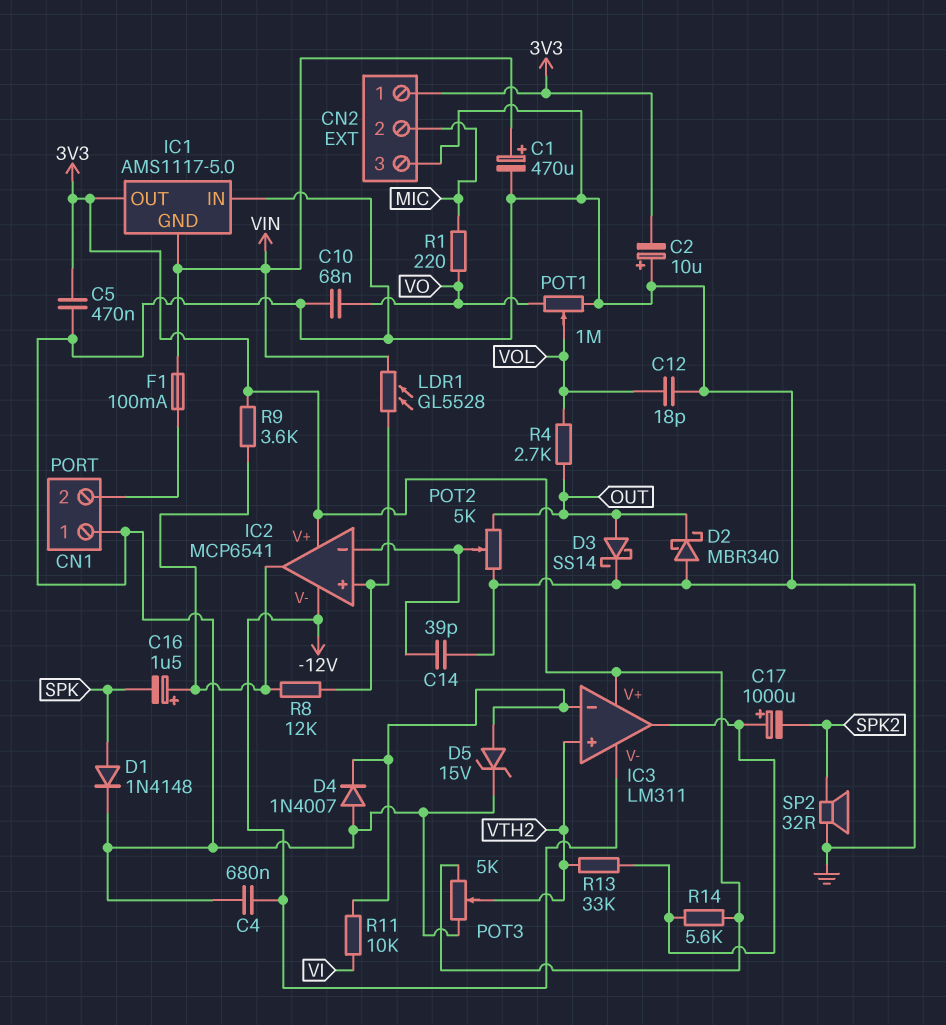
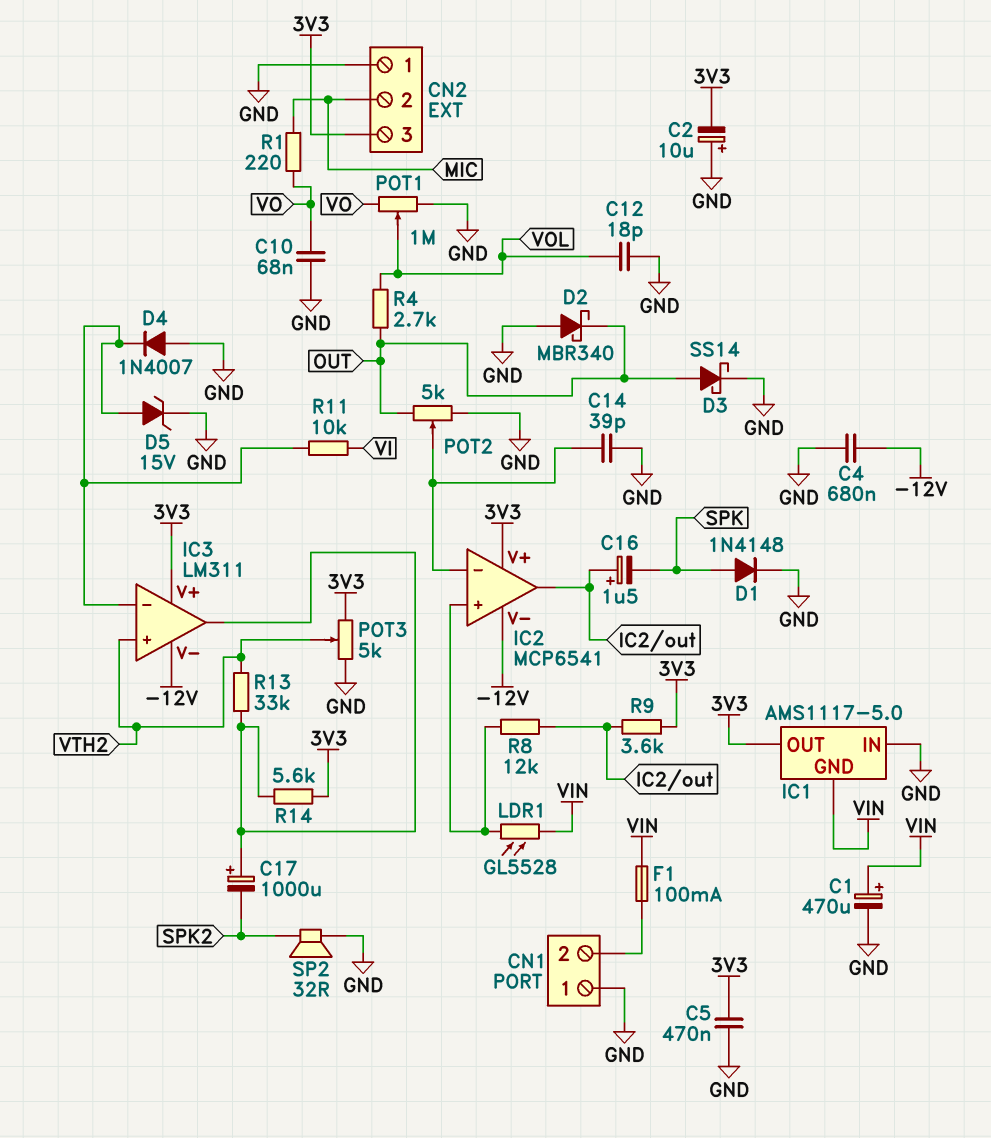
CN2 pin 1: 3V3 -> GND
CN2 pin 3: GND -> 3V3

